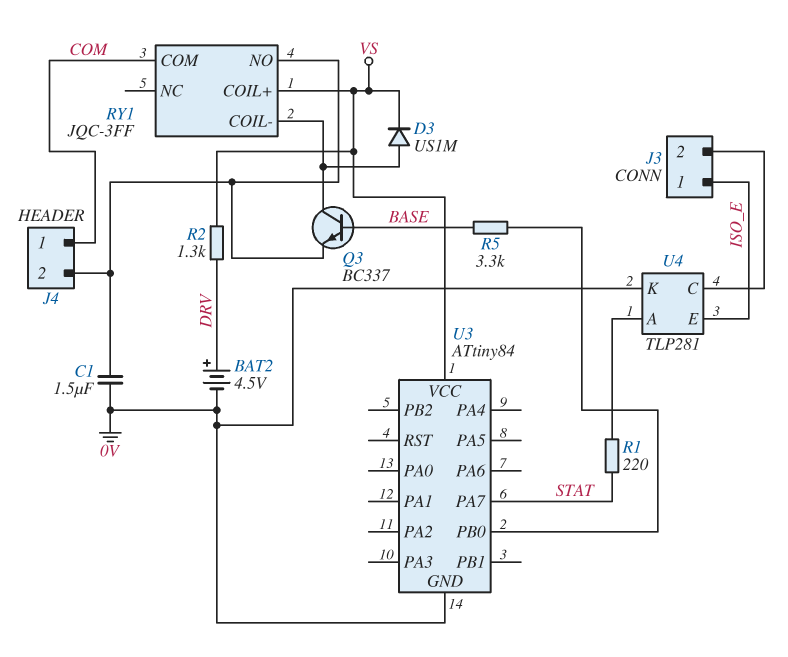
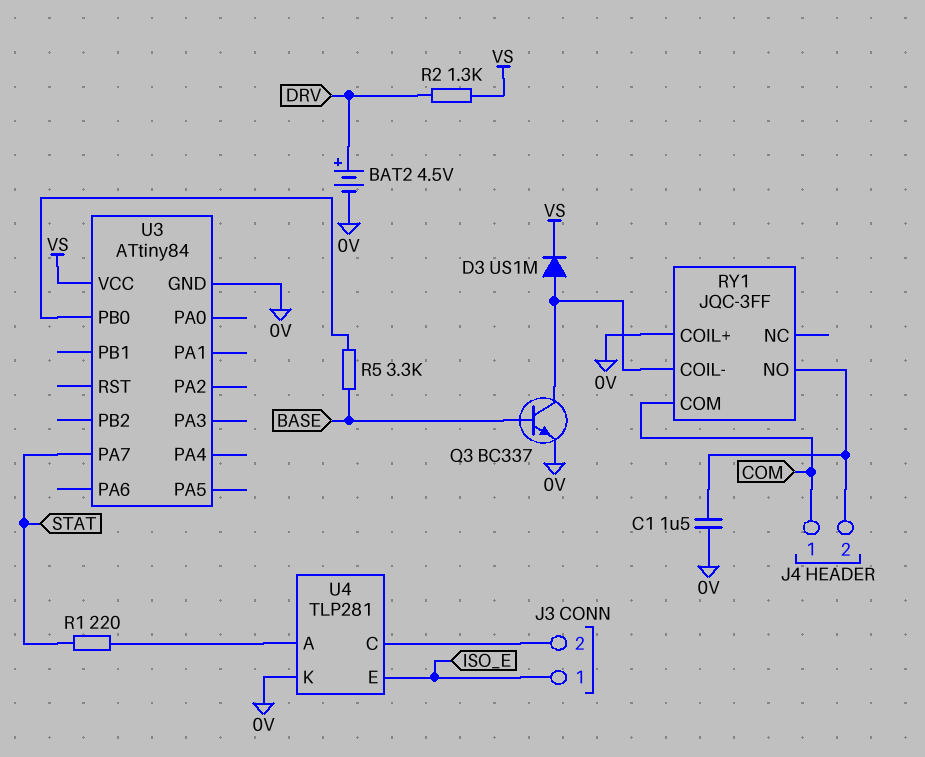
Q3: NPN BC337 (B BASE, C RY1/COIL-, E J4/2) -> NPN BC337 (B BASE, C RY1/COIL-, E 0V)
RY1 pin COIL+: VS -> 0V

